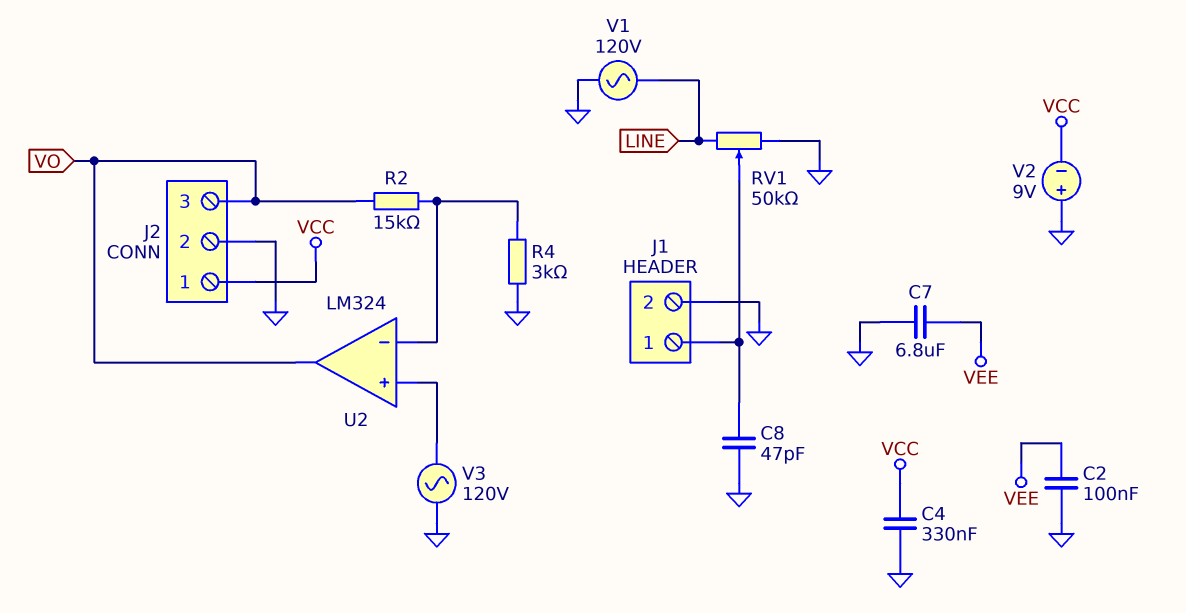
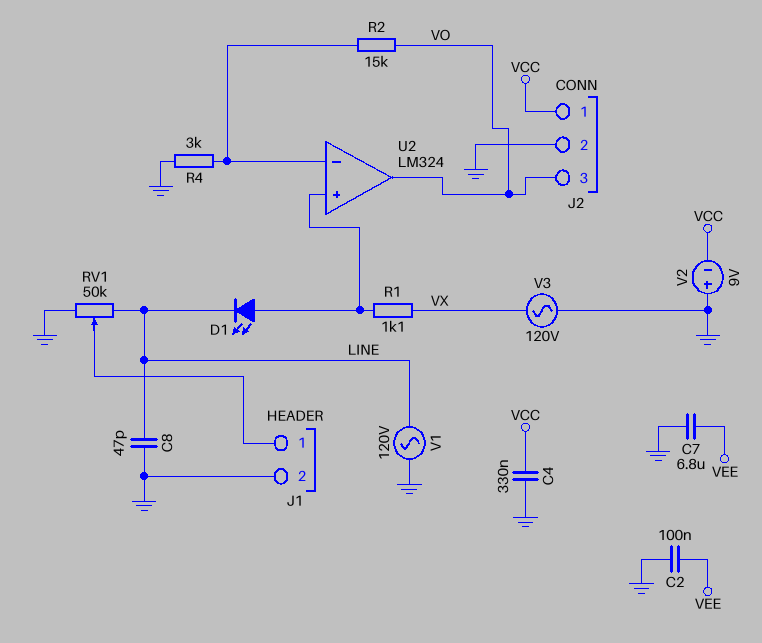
C8: 47pF (GND, J1/1) -> 47pF (GND, LINE)
D1: none -> LED (A U2/in+, K LINE)
R1: none -> 1.1k (U2/in+, VX)
V3: AC 120V (GND, U2/in+) -> AC 120V (GND, VX)

